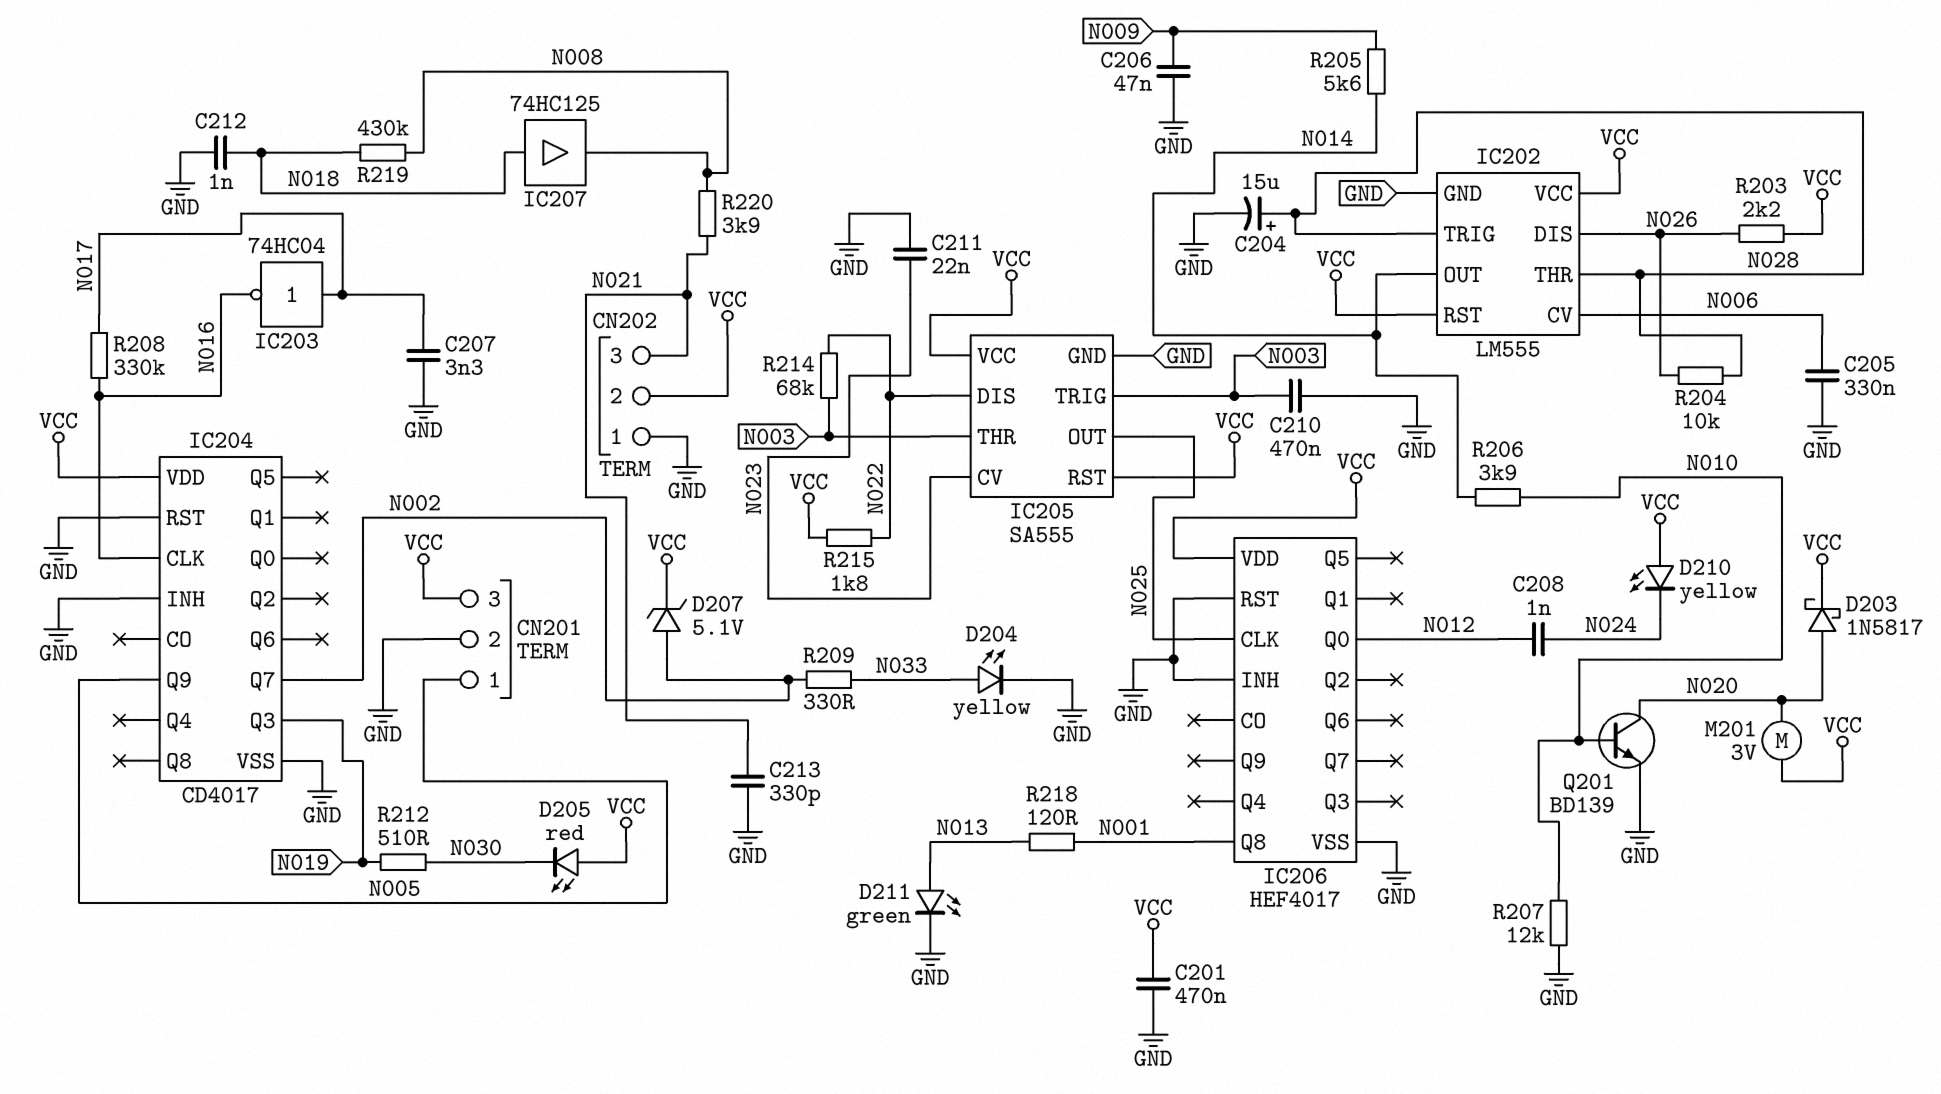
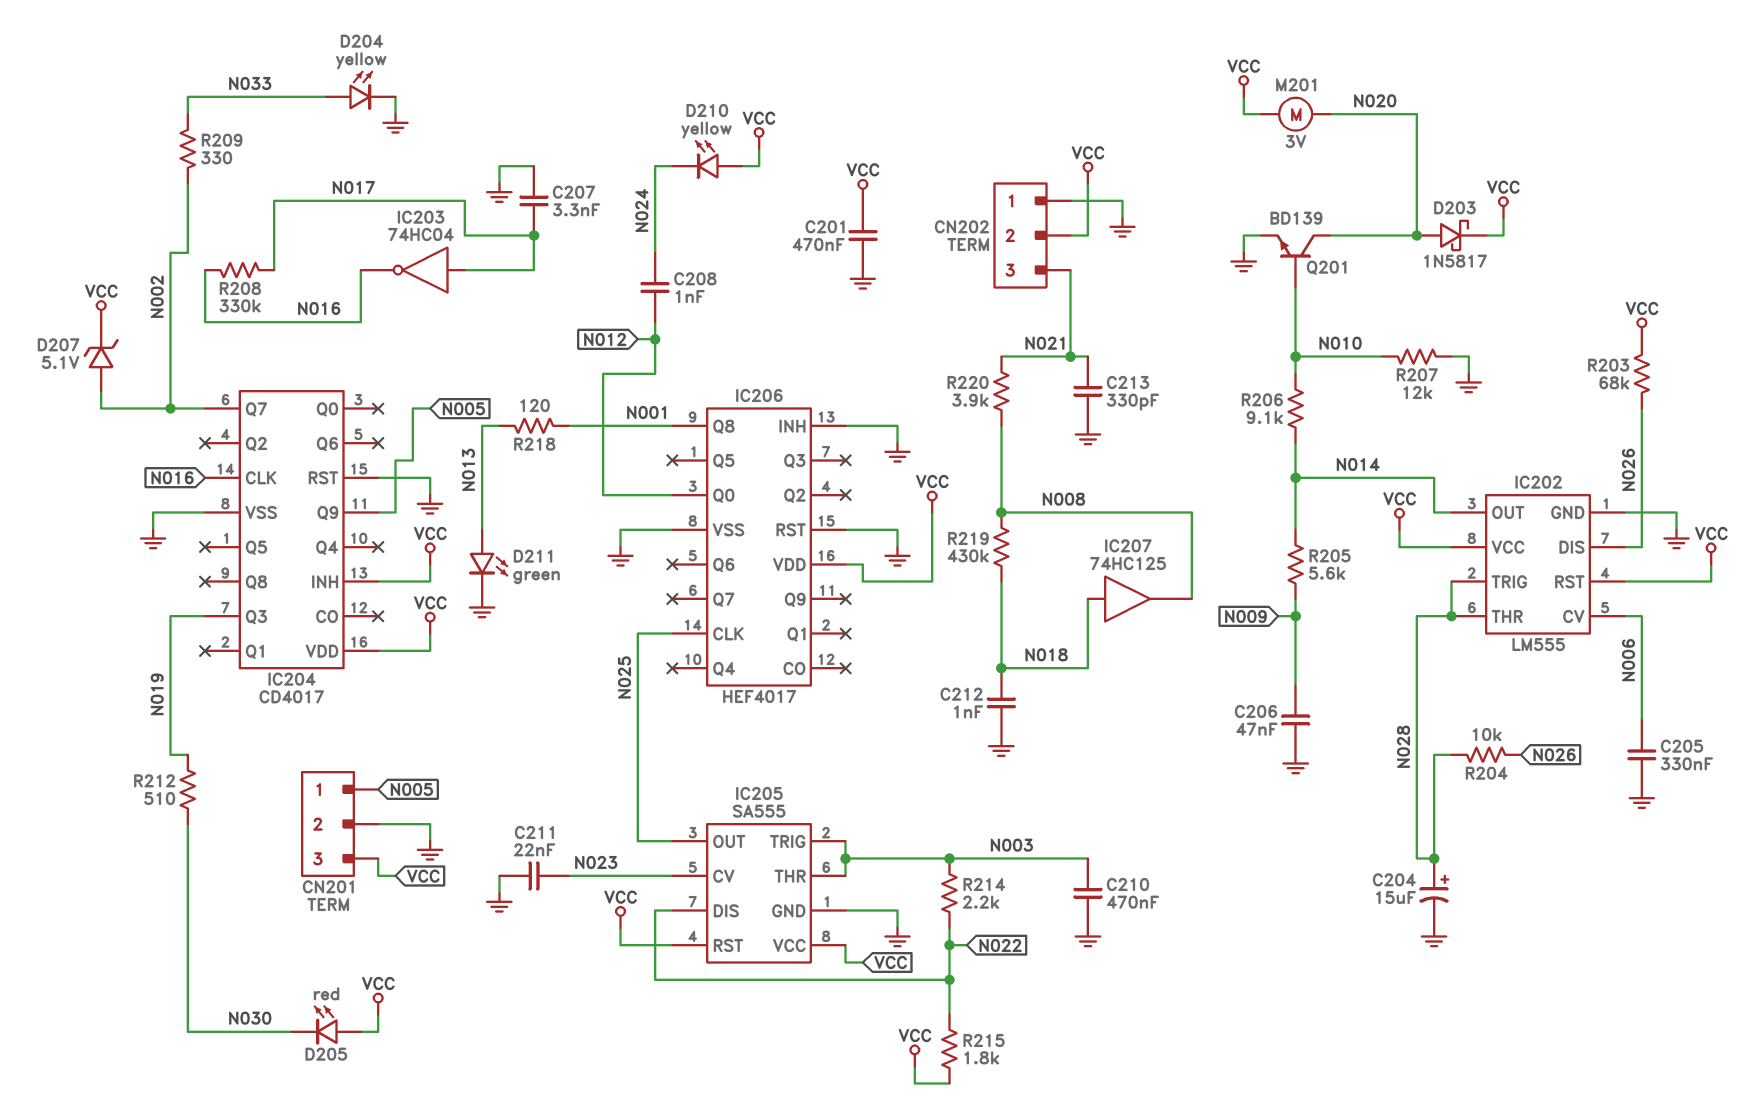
IC204 pin INH: GND -> VCC
R203: 2.2k (N026, VCC) -> 68k (N026, VCC)
R206: 3.9k (N010, N014) -> 9.1k (N010, N014)
R214: 68k (N003, N022) -> 2.2k (N003, N022)

